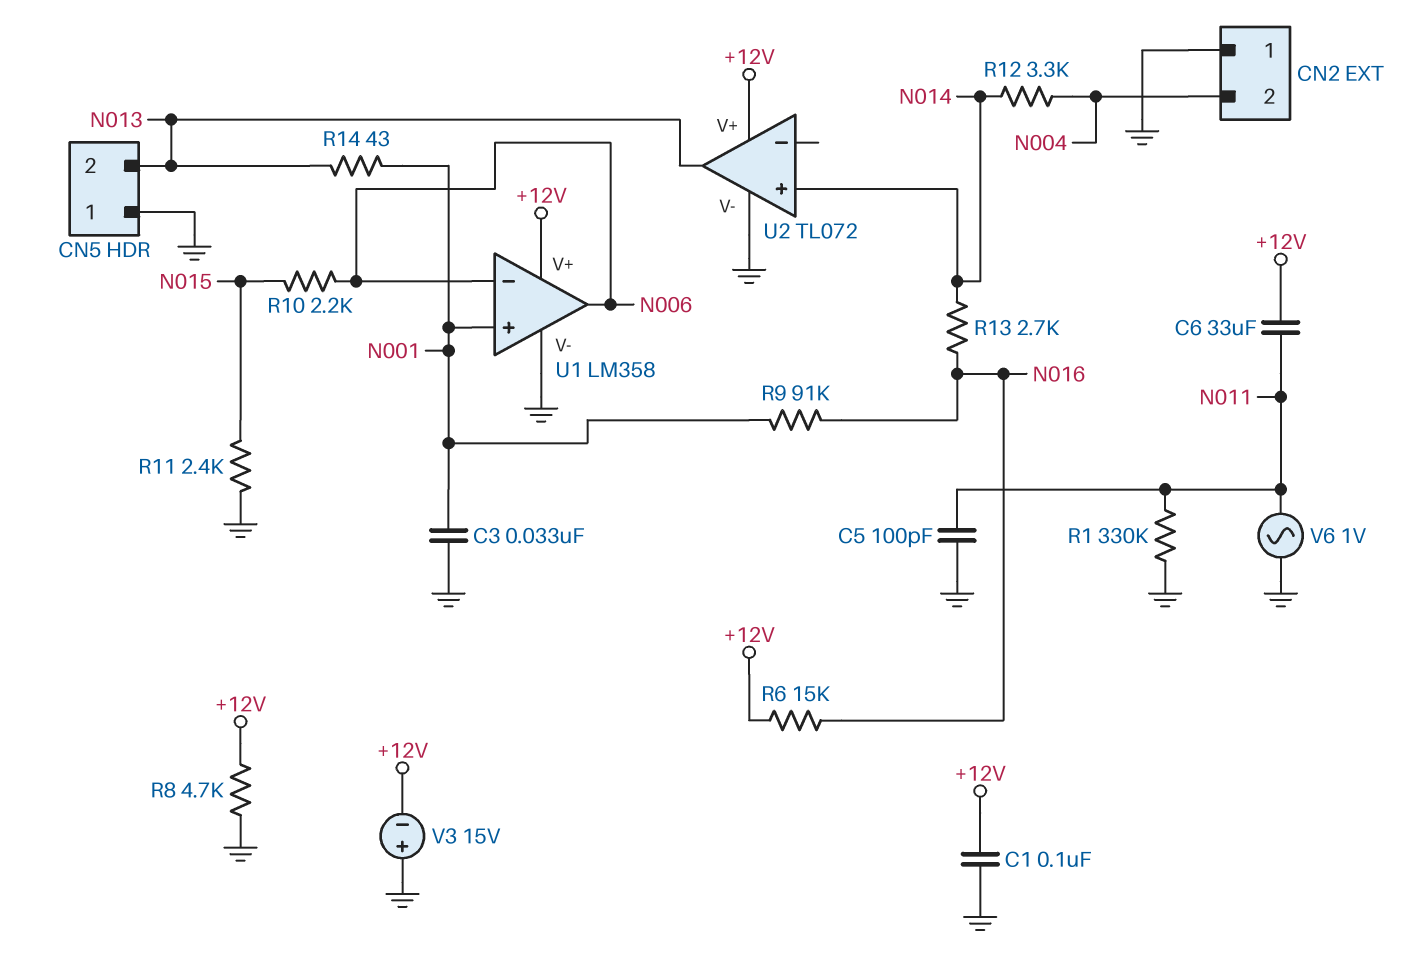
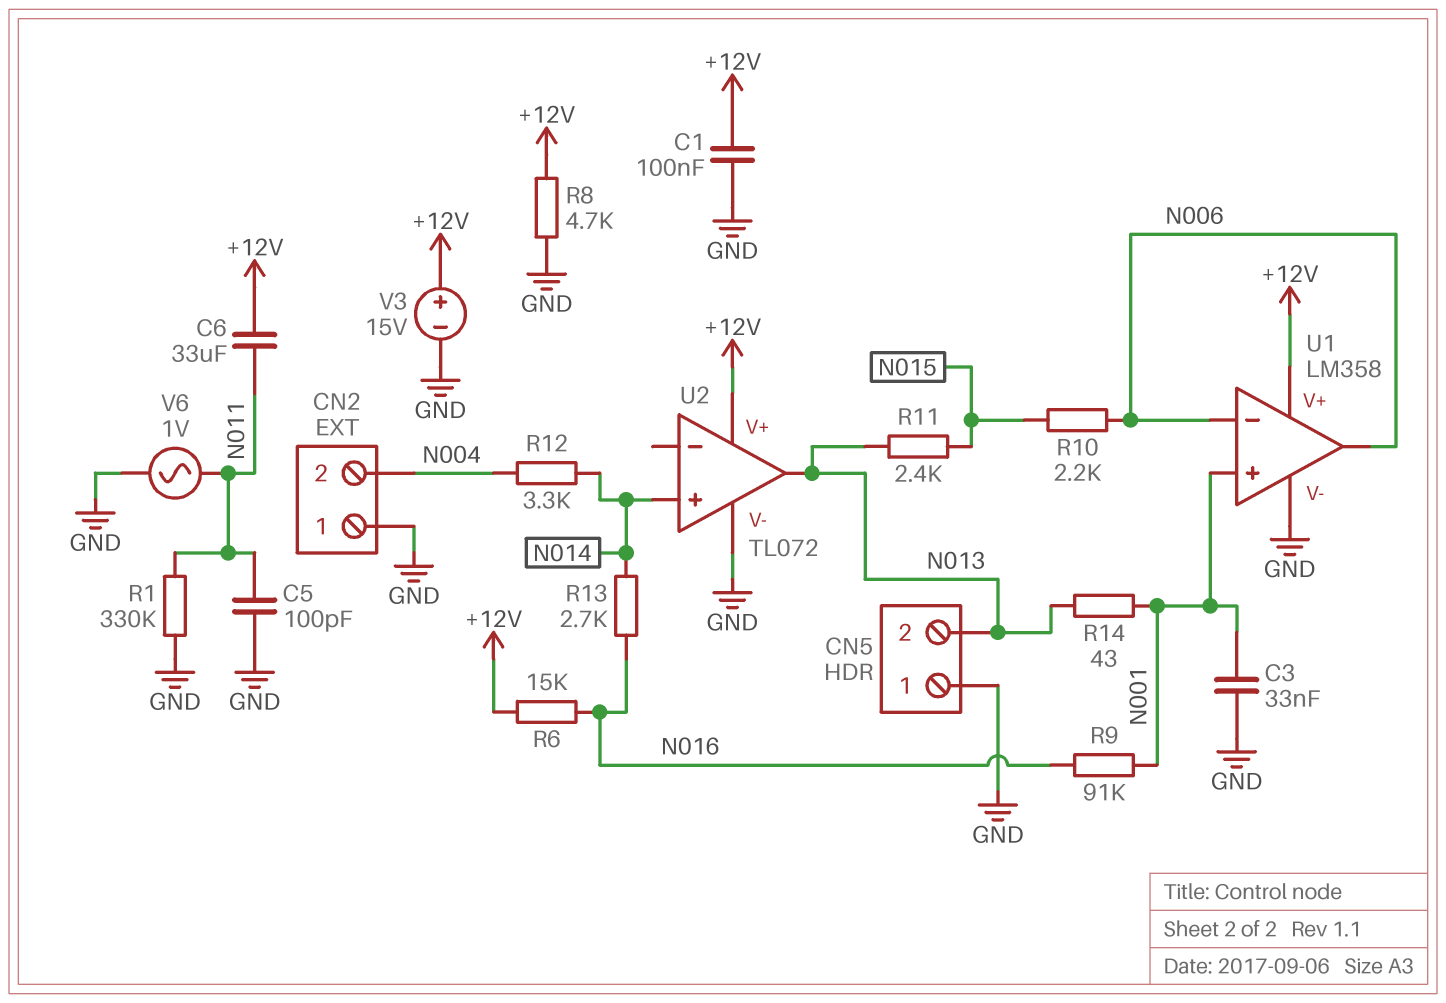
R11: 2.4k (GND, N015) -> 2.4k (N013, N015)
V3: 15V (plus GND, minus +12V) -> 15V (plus +12V, minus GND)

